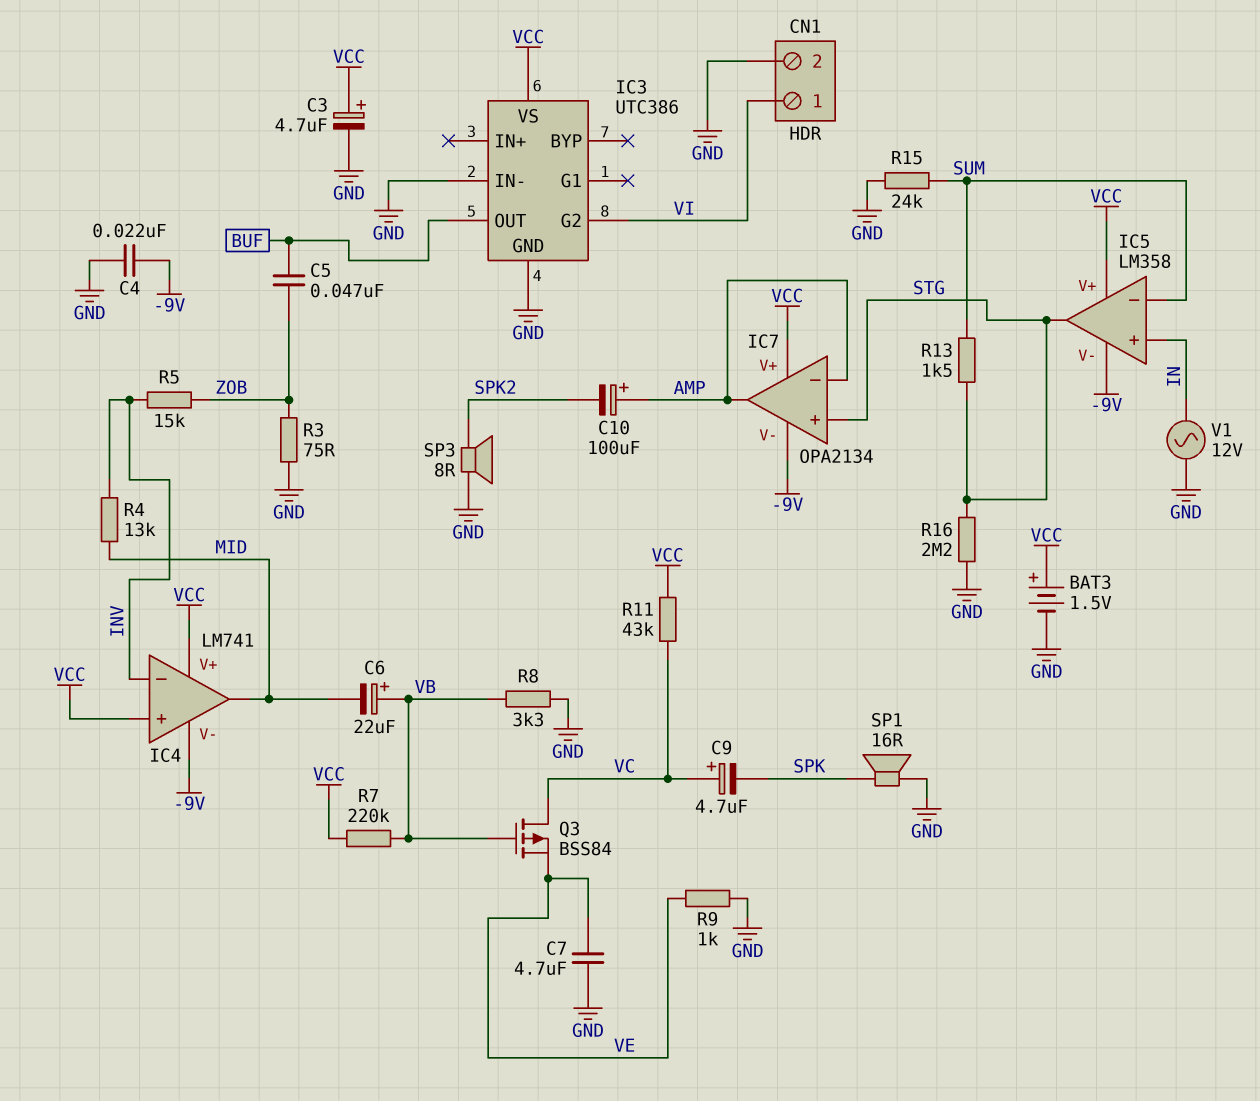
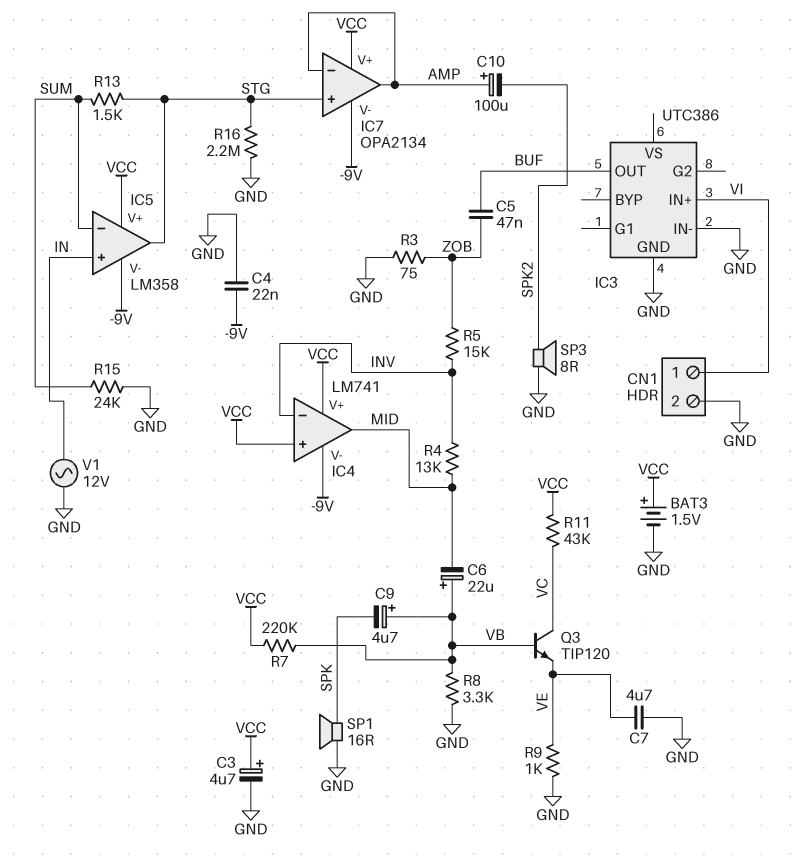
C9: 4.7uF (plus VC, minus SPK) -> 4.7uF (plus VB, minus SPK)
IC3 pin G2: VI -> none
IC3 pin IN+: none -> VI
IC3 pin VS: VCC -> none
Q3: PMOS BSS84 (G VB, D VC, S VE) -> NPN TIP120 (B VB, C VC, E VE)

